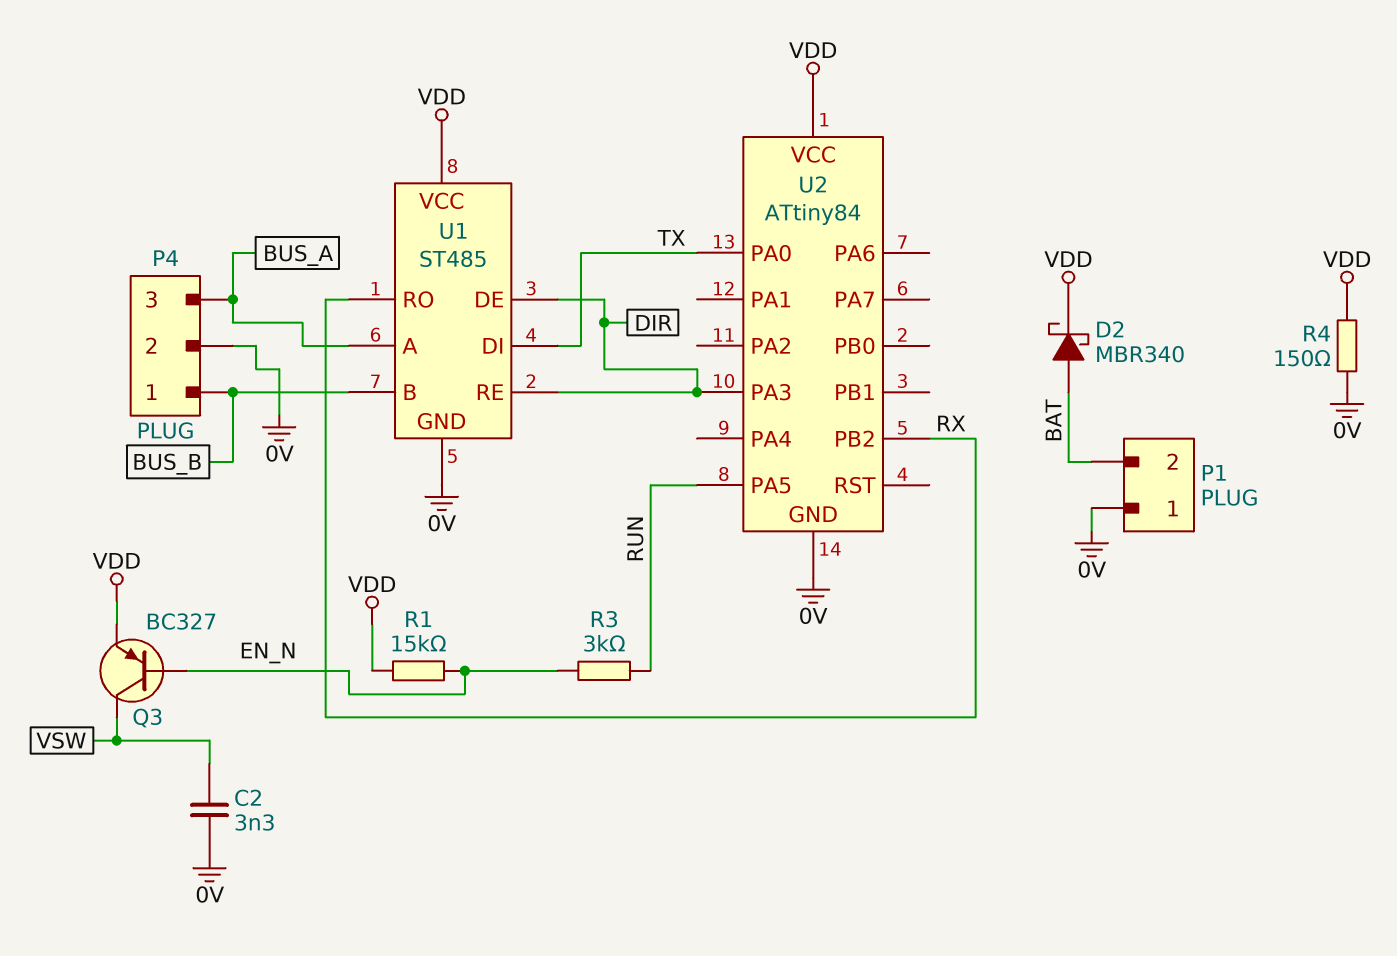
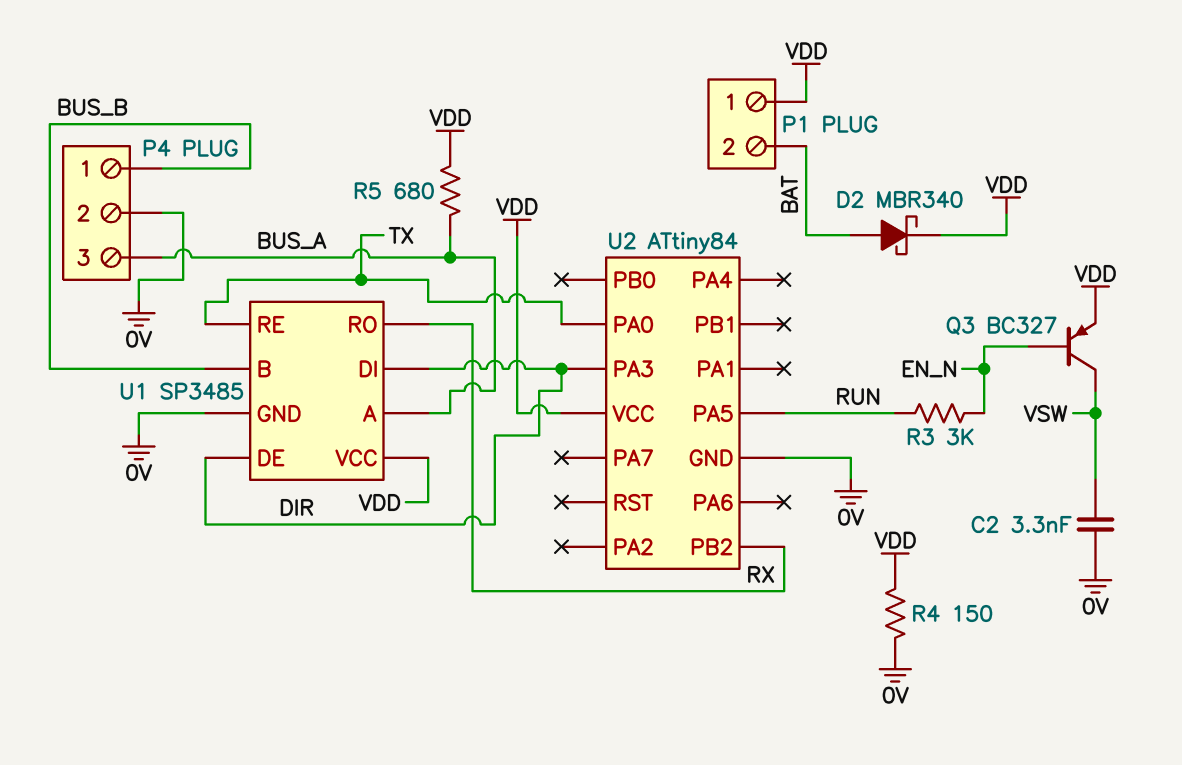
P1 pin 1: 0V -> VDD
R1: 15k (EN_N, VDD) -> none
R5: none -> 680 (BUS_A, VDD)
U1: ST485 -> SP3485
U1 pin DI: TX -> DIR
U1 pin RE: DIR -> TX

